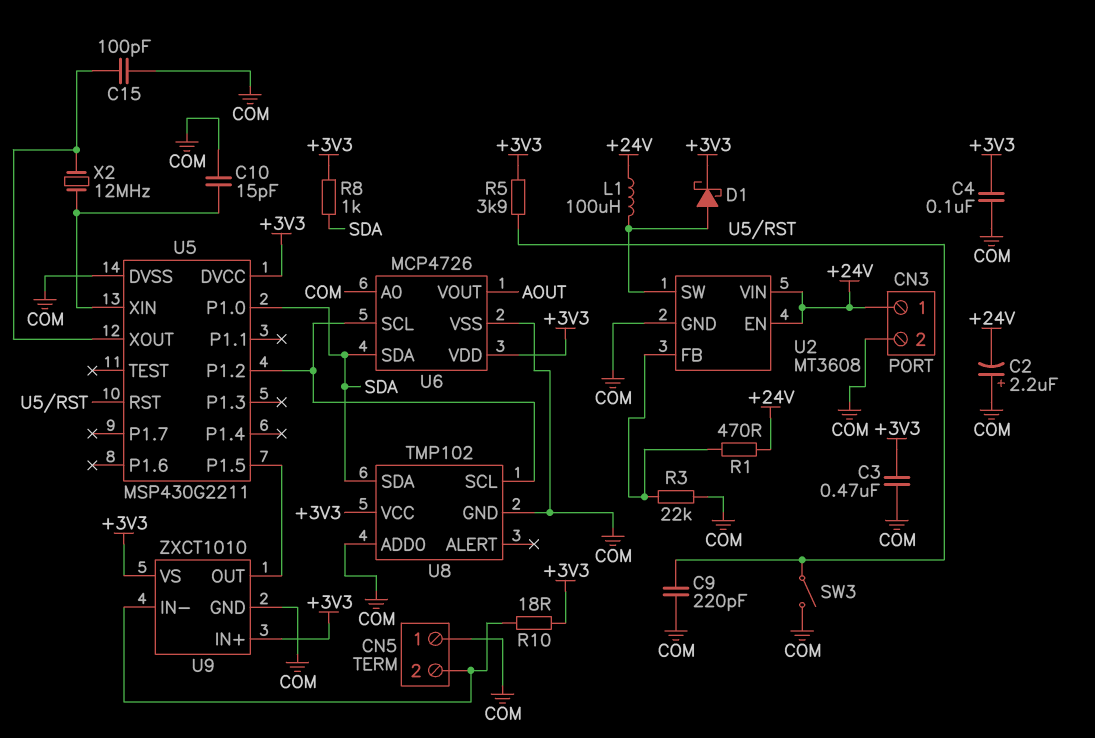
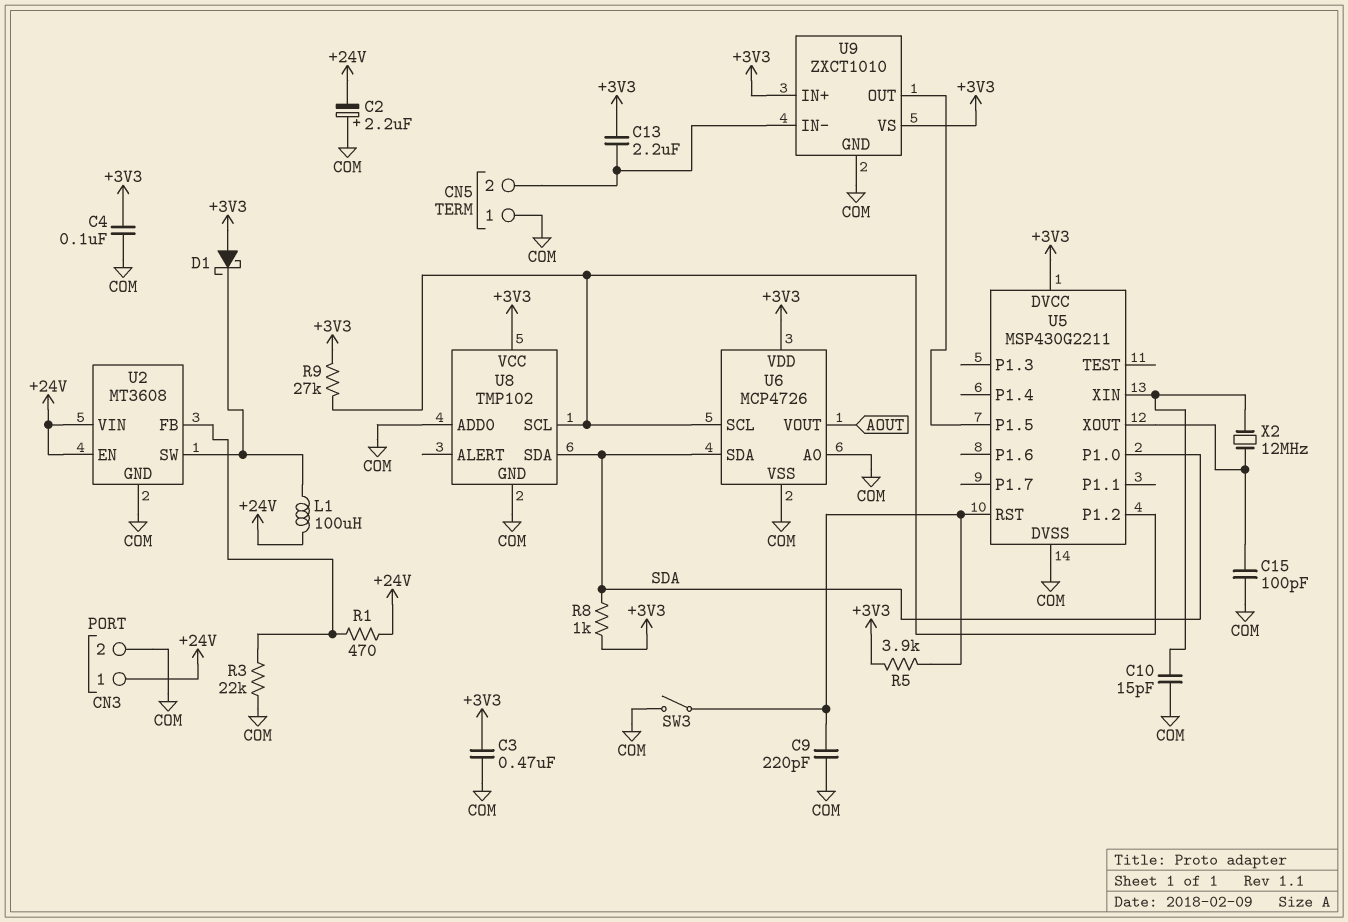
C13: none -> 2.2uF (+3V3, CN5/2)
D1: schottky (A U2/SW, K +3V3) -> schottky (A +3V3, K U2/SW)
R9: none -> 27k (+3V3, U5/P1.2)
R10: 18 (+3V3, CN5/2) -> none

